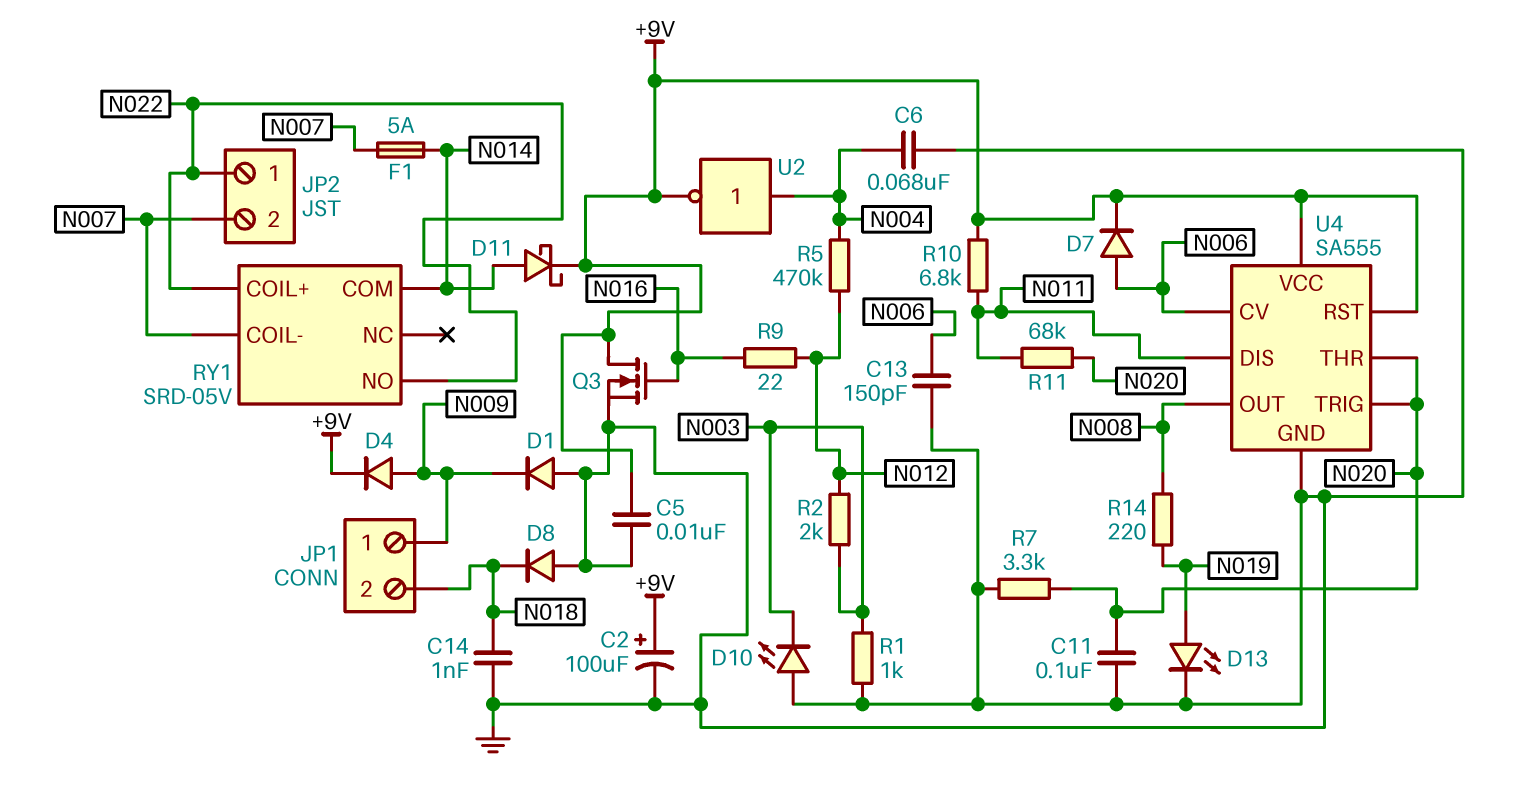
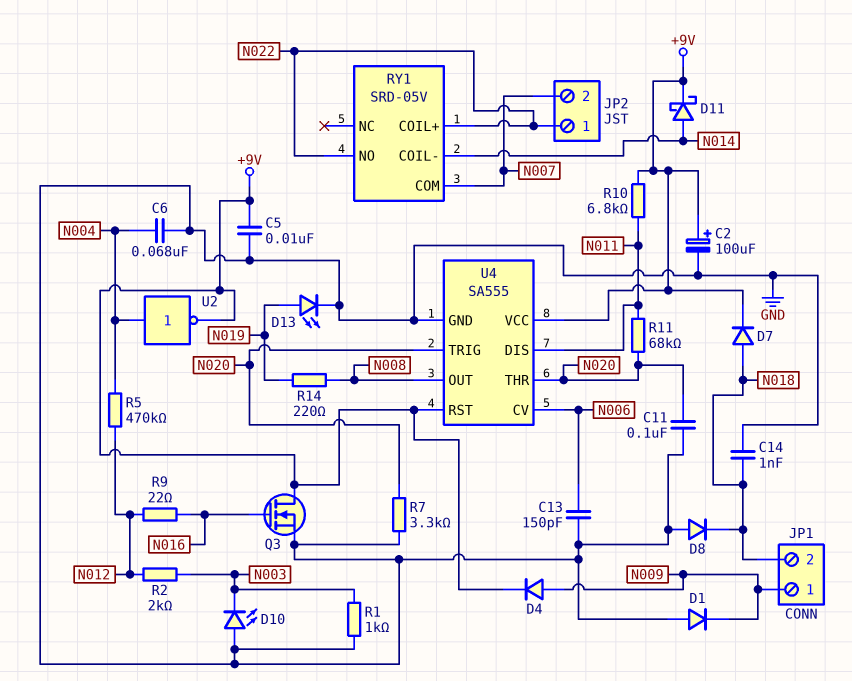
D7: diode (A N006, K +9V) -> diode (A N018, K +9V)
F1: 5A (N007, N014) -> none
RY1 pin COIL-: N007 -> N014
RY1 pin COM: N014 -> N007

